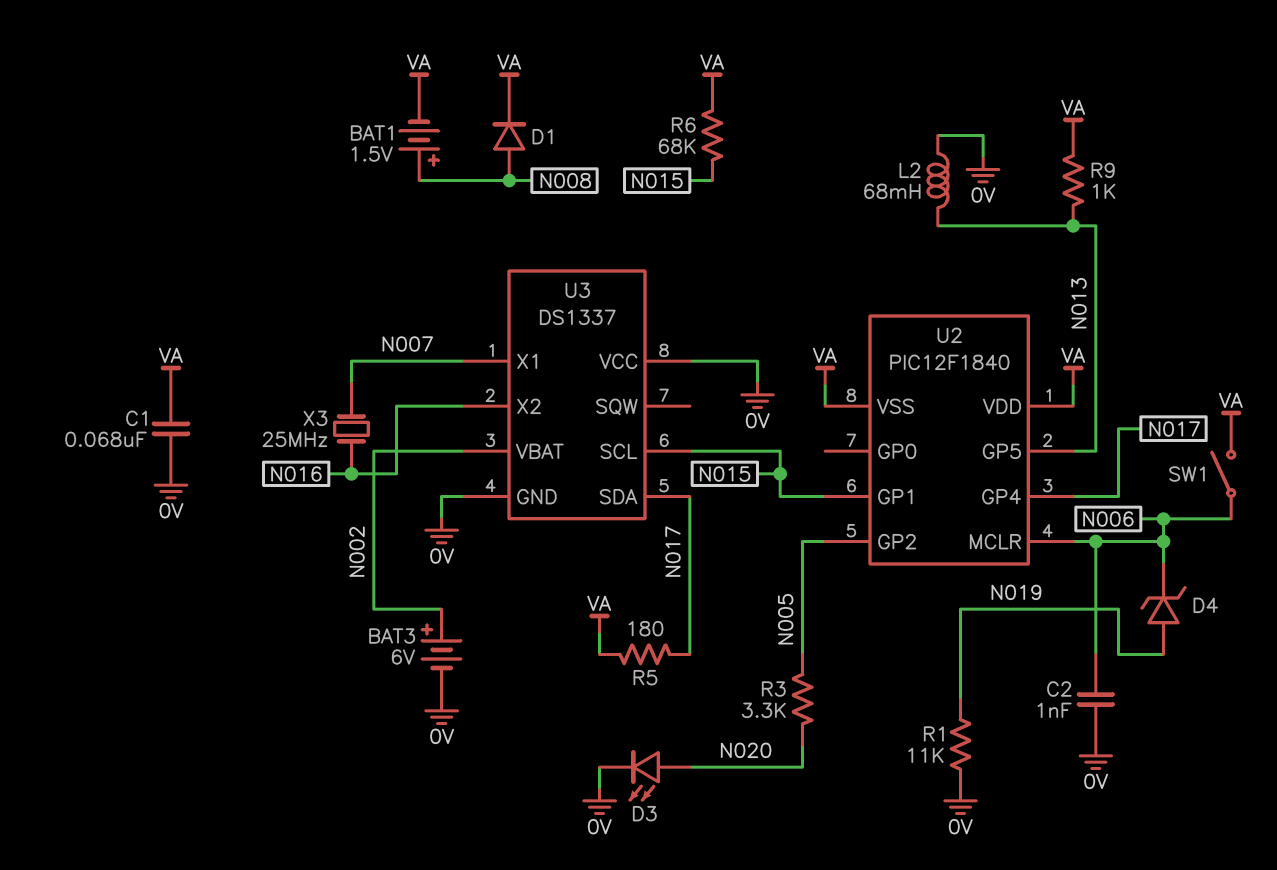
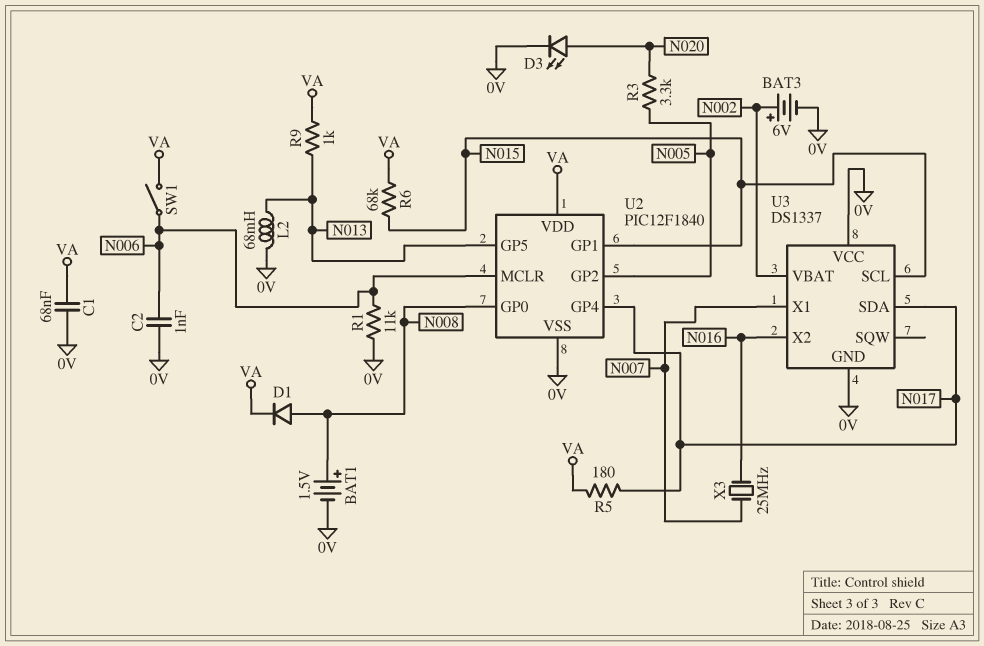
BAT1: 1.5V (plus N008, minus VA) -> 1.5V (plus N008, minus 0V)
D4: zener (A N019, K N006) -> none
R1: 11k (0V, N019) -> 11k (0V, N006)
U2 pin GP0: none -> N008
U2 pin VSS: VA -> 0V

